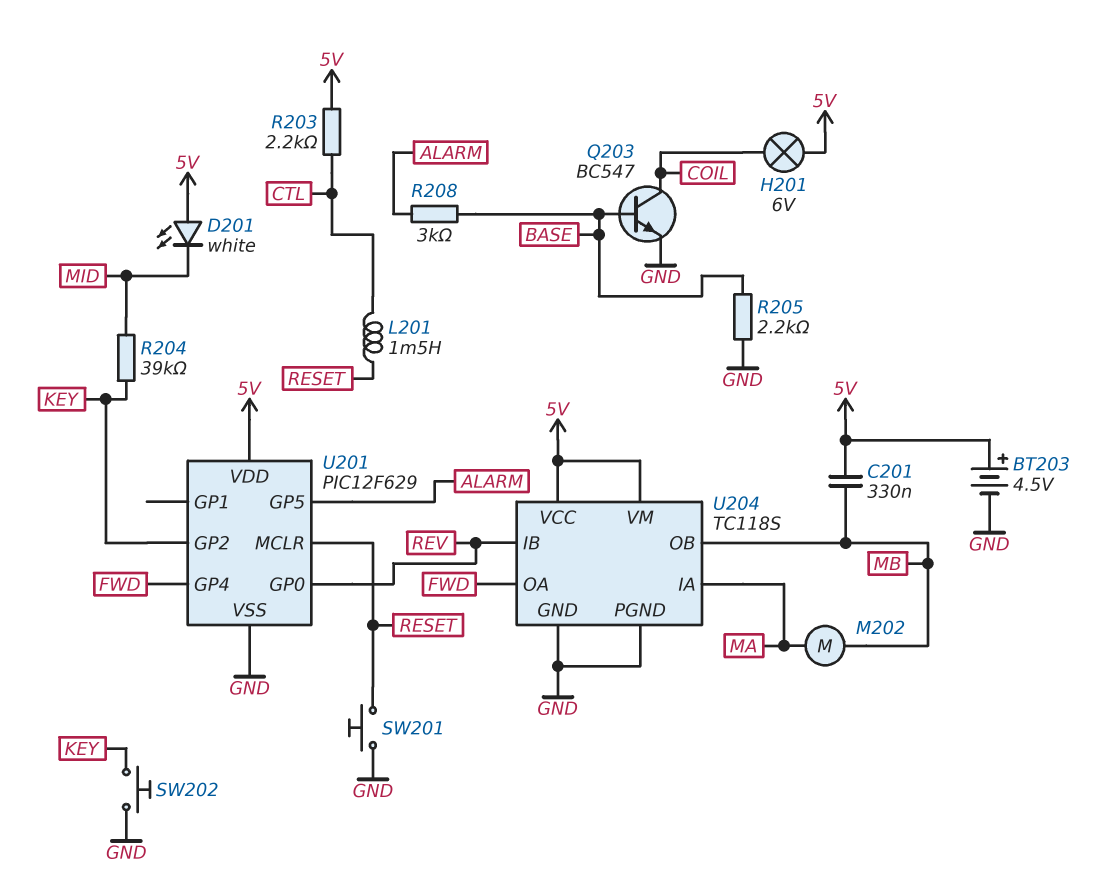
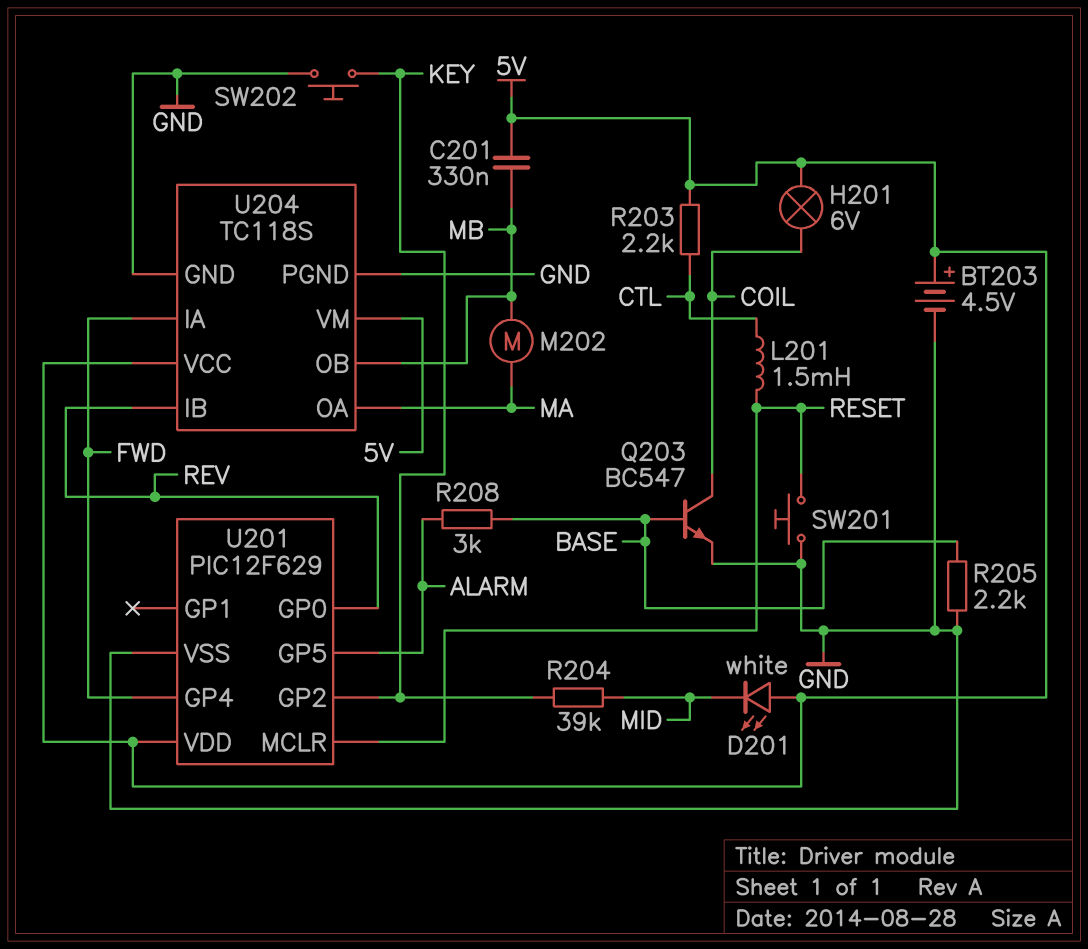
U204 pin IA: MA -> FWD
U204 pin OA: FWD -> MA

